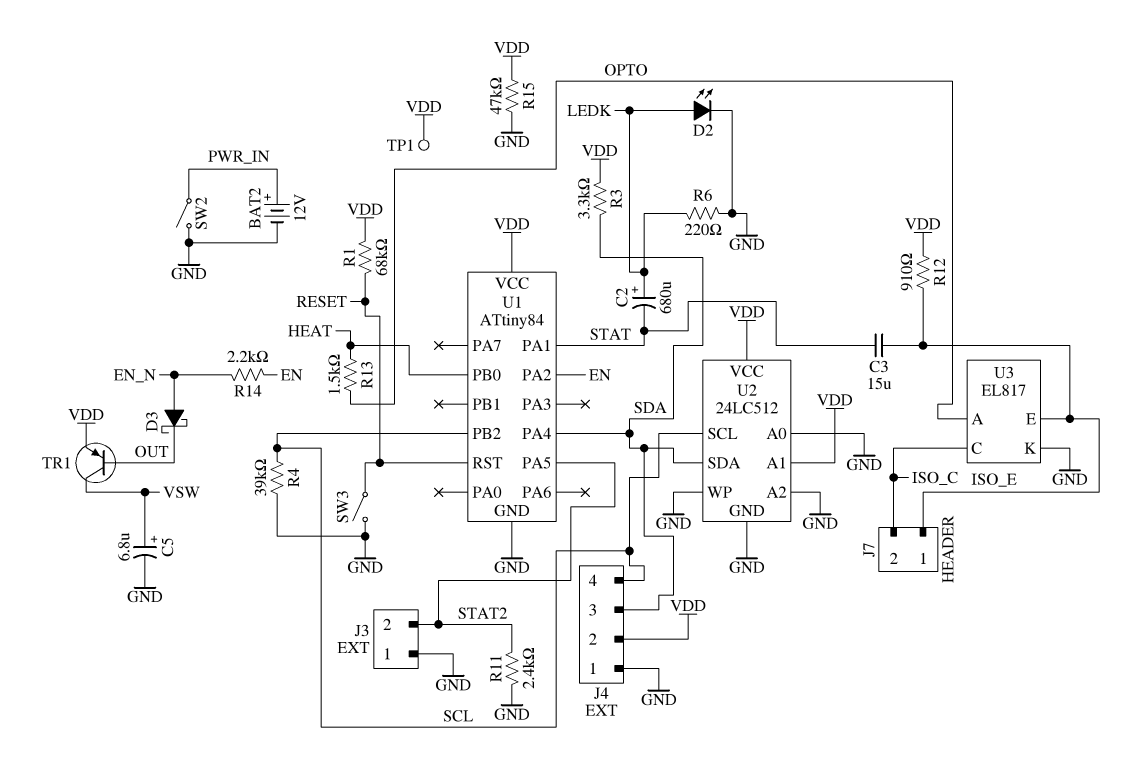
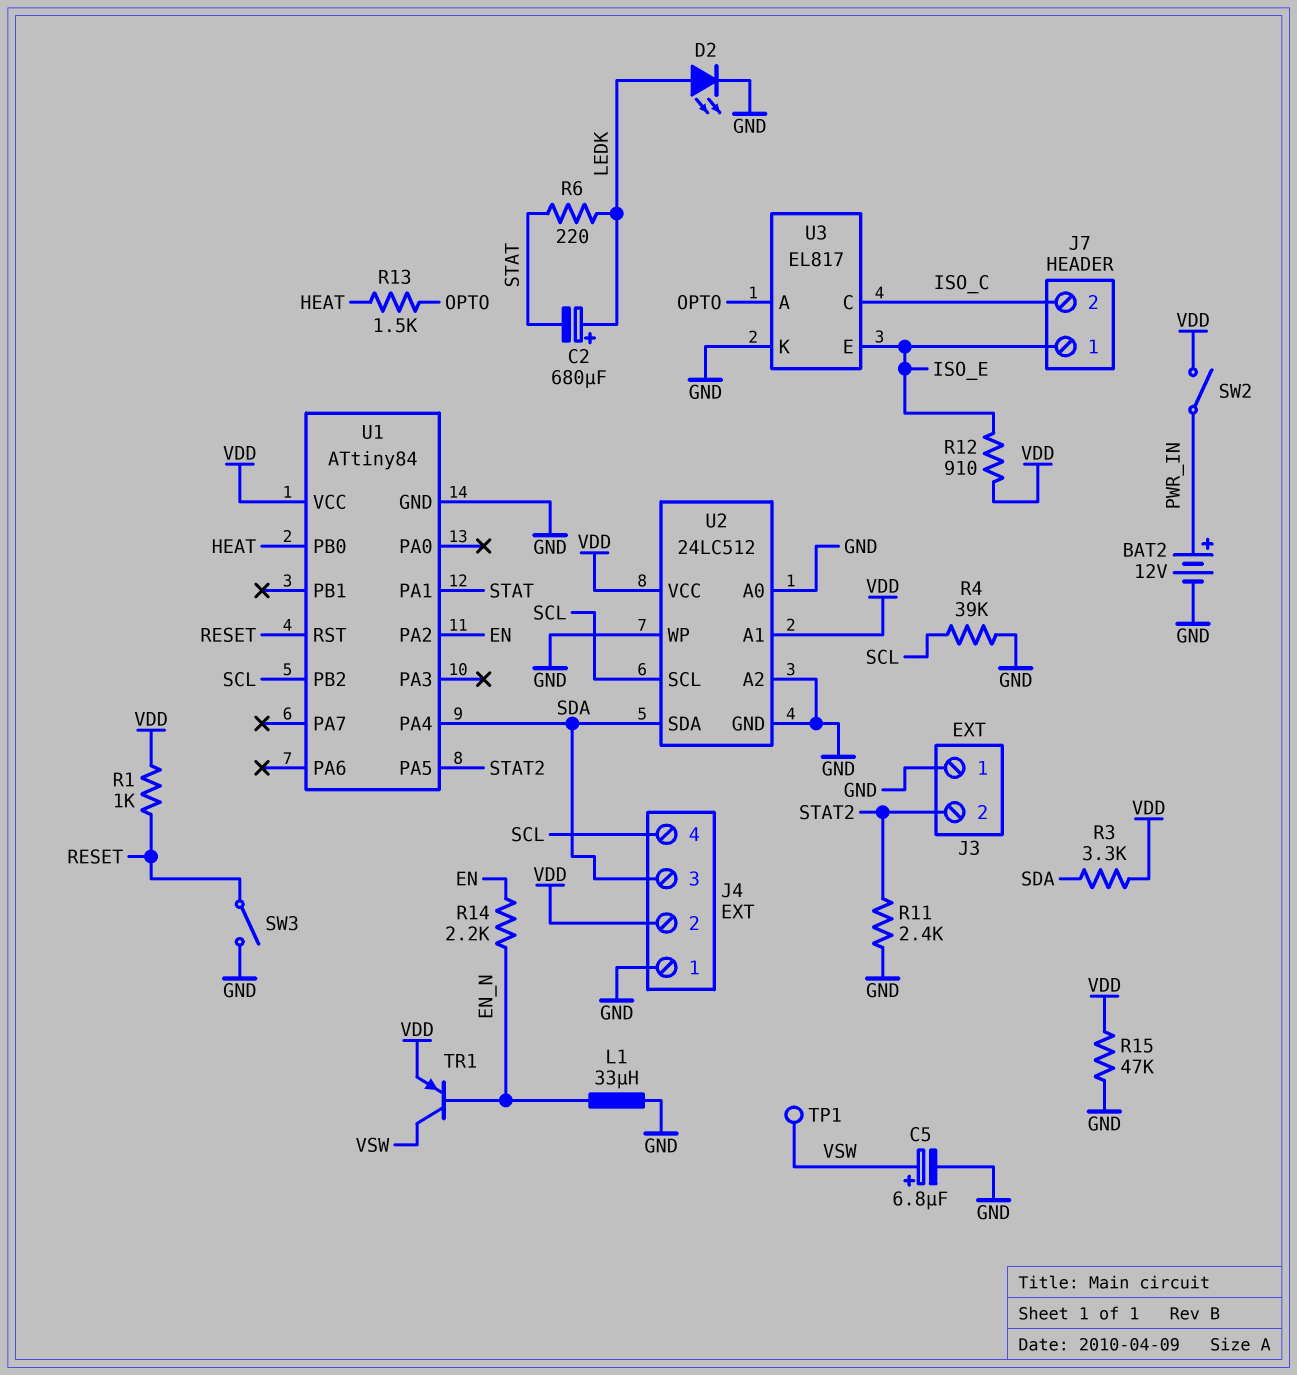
C3: 15uF (ISO_E, STAT) -> none
D3: schottky (A EN_N, K OUT) -> none
L1: none -> 33uH (EN_N, GND)
R1: 68k (RESET, VDD) -> 1k (RESET, VDD)
R6: 220 (GND, LEDK) -> 220 (LEDK, STAT)
SW2: switch (GND, PWR_IN) -> switch (PWR_IN, VDD)
TP1: test point (VDD) -> test point (VSW)
TR1: PNP (B OUT, C VSW, E VDD) -> PNP (B EN_N, C VSW, E VDD)

